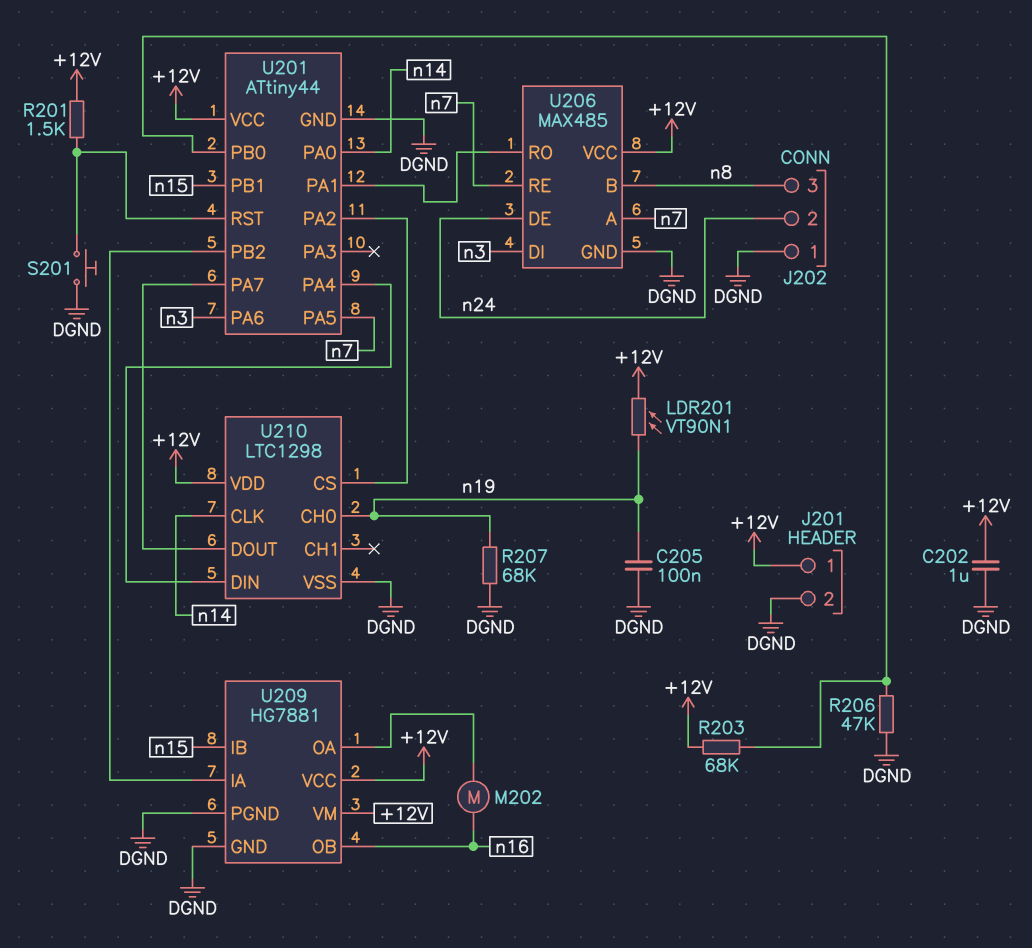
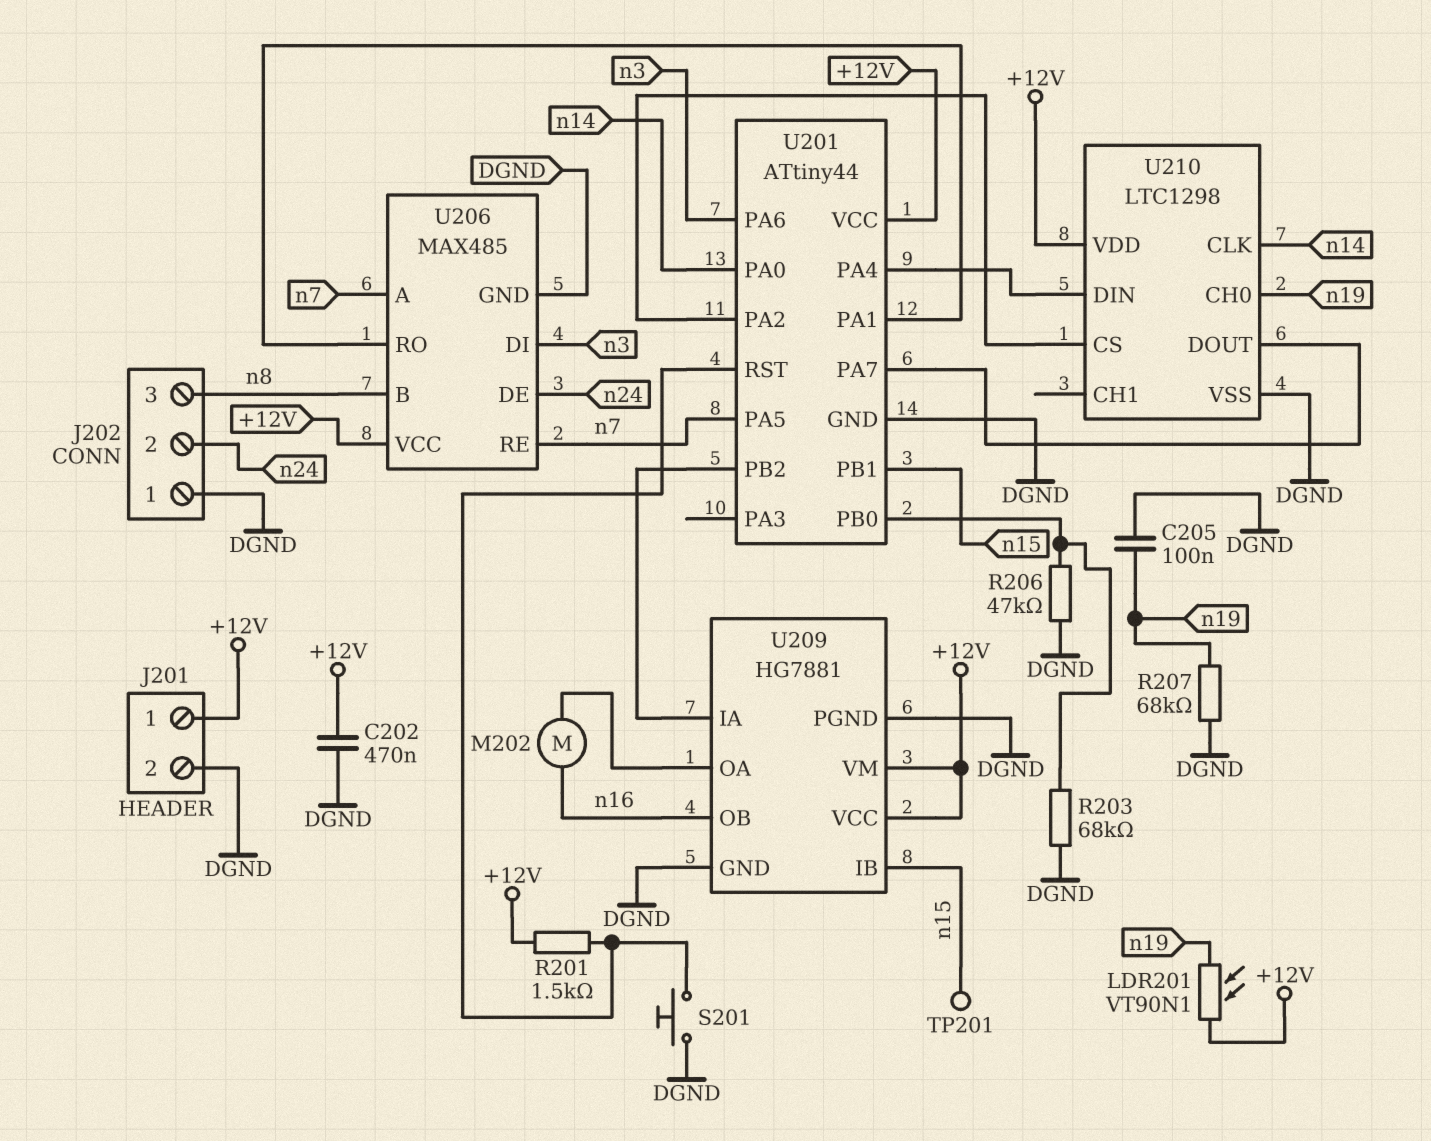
C202: 1uF (+12V, DGND) -> 470nF (+12V, DGND)
R203: 68k (+12V, U201/PB0) -> 68k (DGND, U201/PB0)
TP201: none -> test point (n15)

